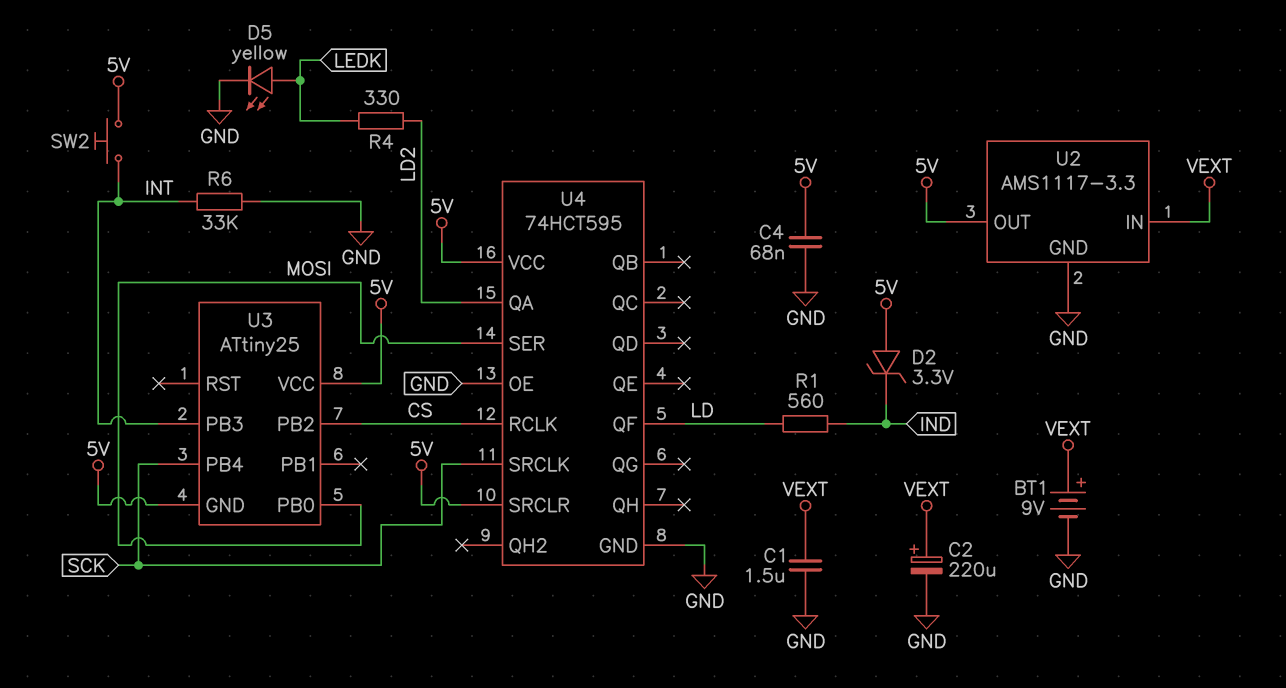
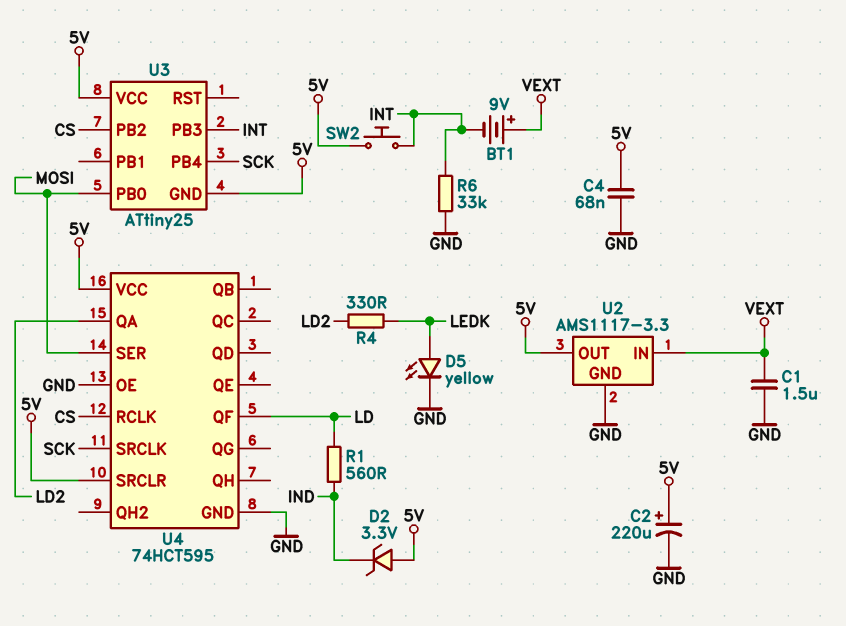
BT1: 9V (plus VEXT, minus GND) -> 9V (plus VEXT, minus INT)
C2: 220uF (plus VEXT, minus GND) -> 220uF (plus 5V, minus GND)

